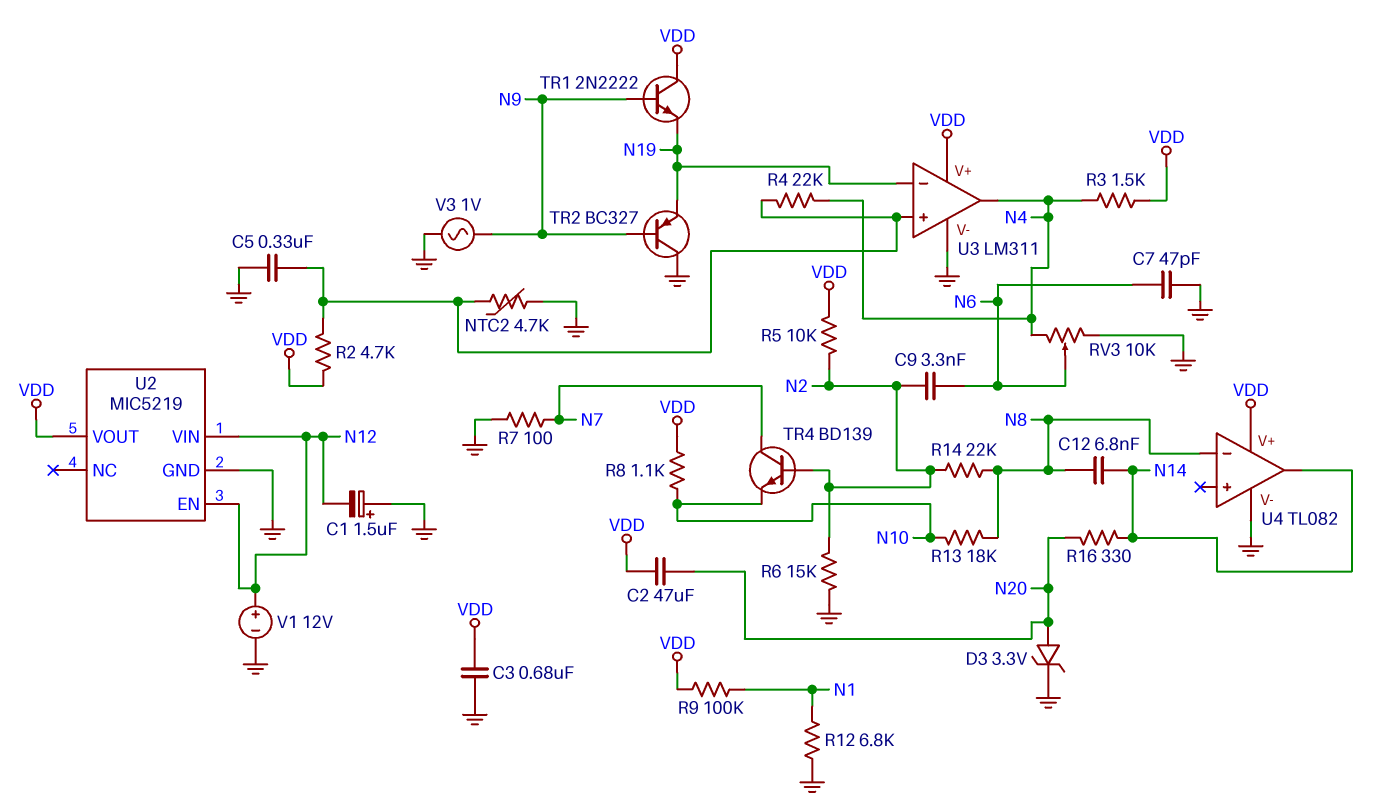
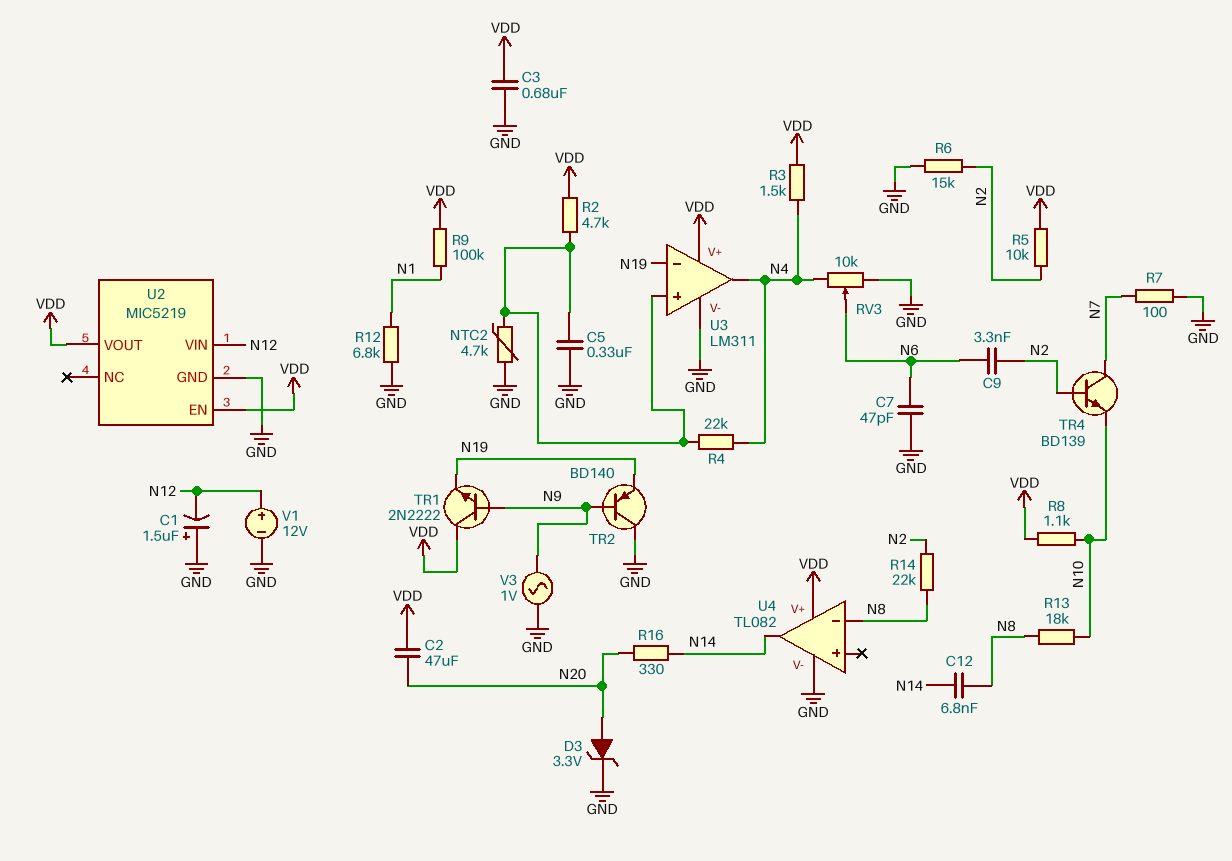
TR2: PNP BC327 (B N9, C GND, E N19) -> PNP BD140 (B N9, C GND, E N19)
U2 pin EN: N12 -> VDD

